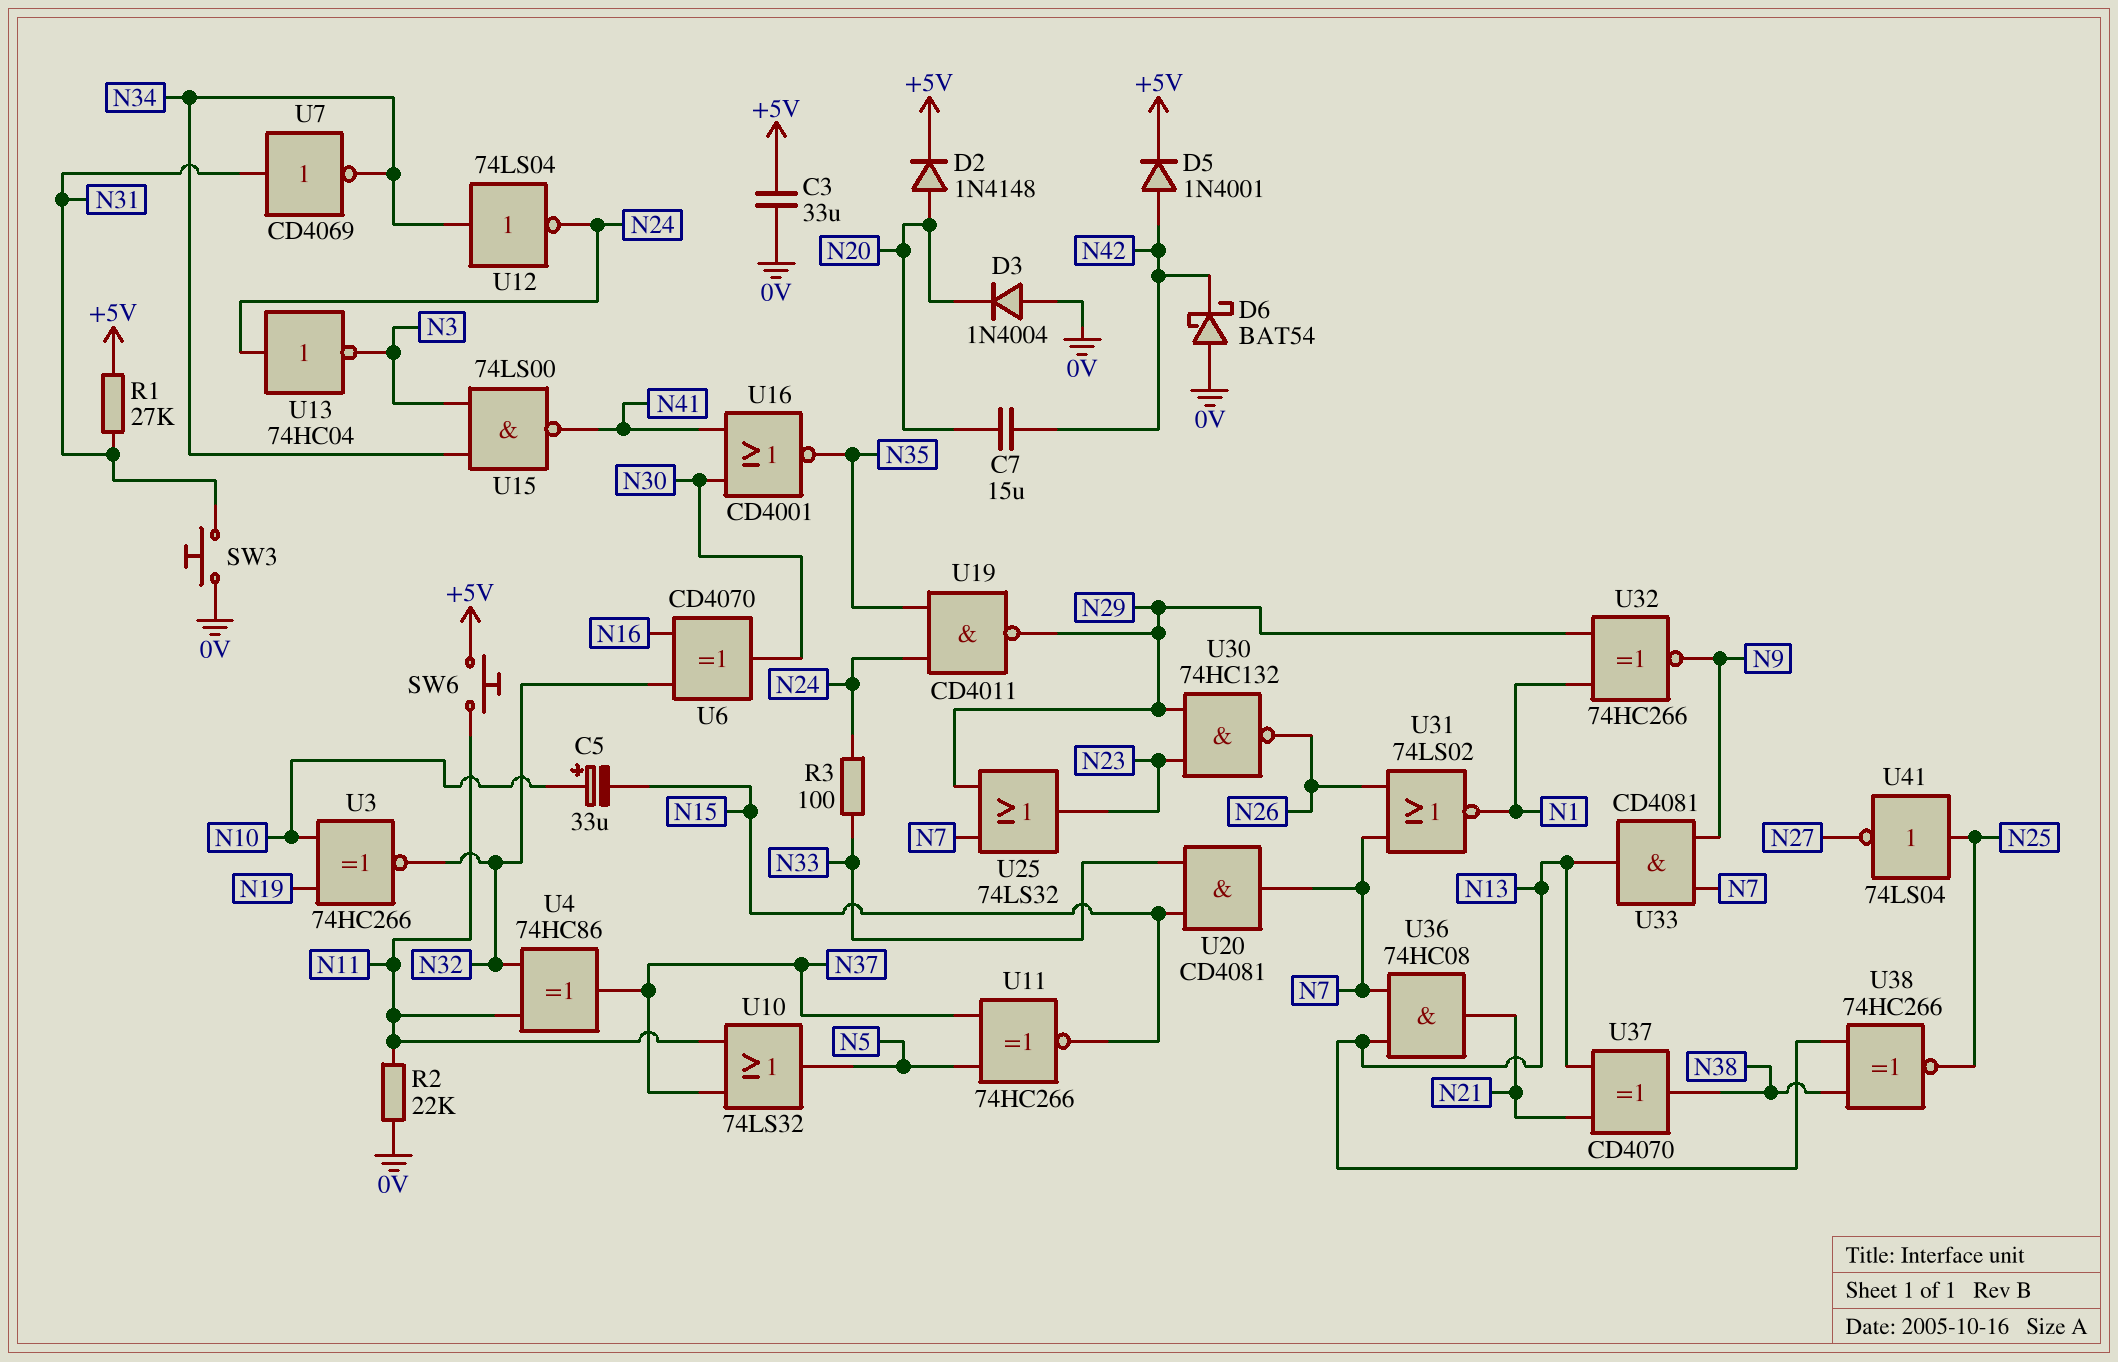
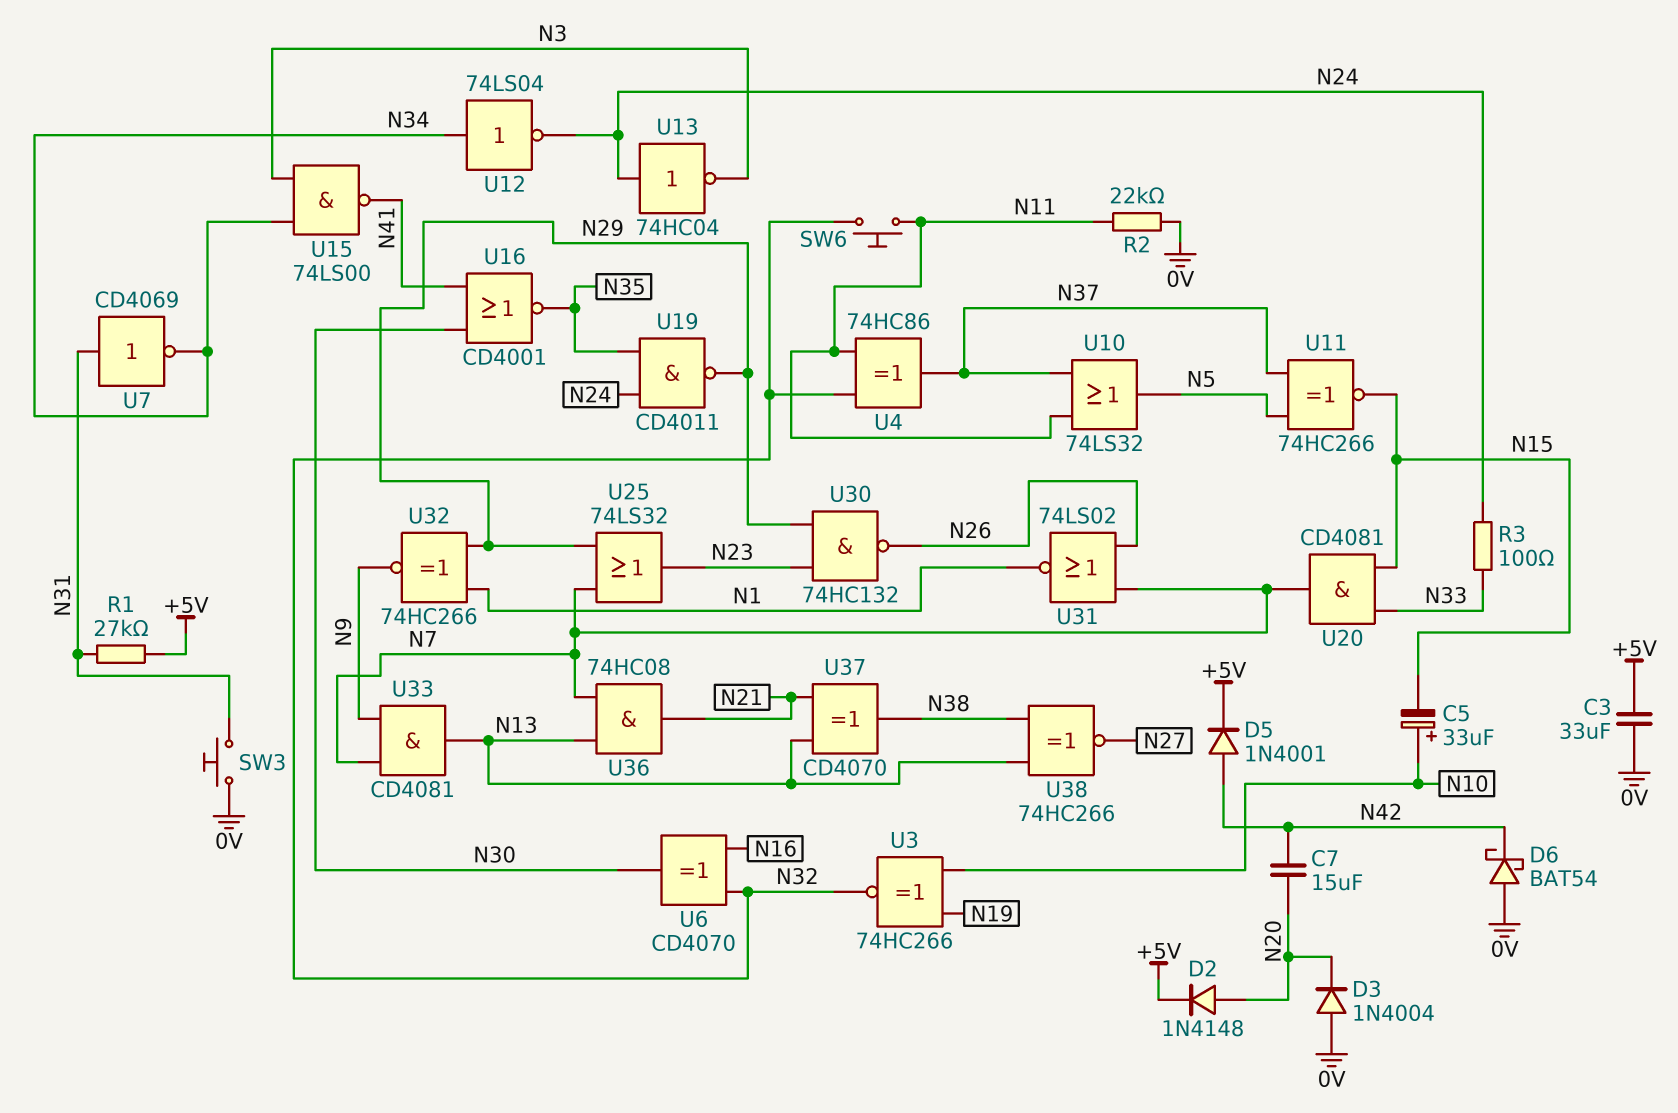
SW6: button (+5V, N11) -> button (N11, N32)
U38: XNOR 74HC266 (in N13, in N38, out N25) -> XNOR 74HC266 (in N13, in N38, out N27)
U41: NOT 74LS04 (in N25, out N27) -> none

